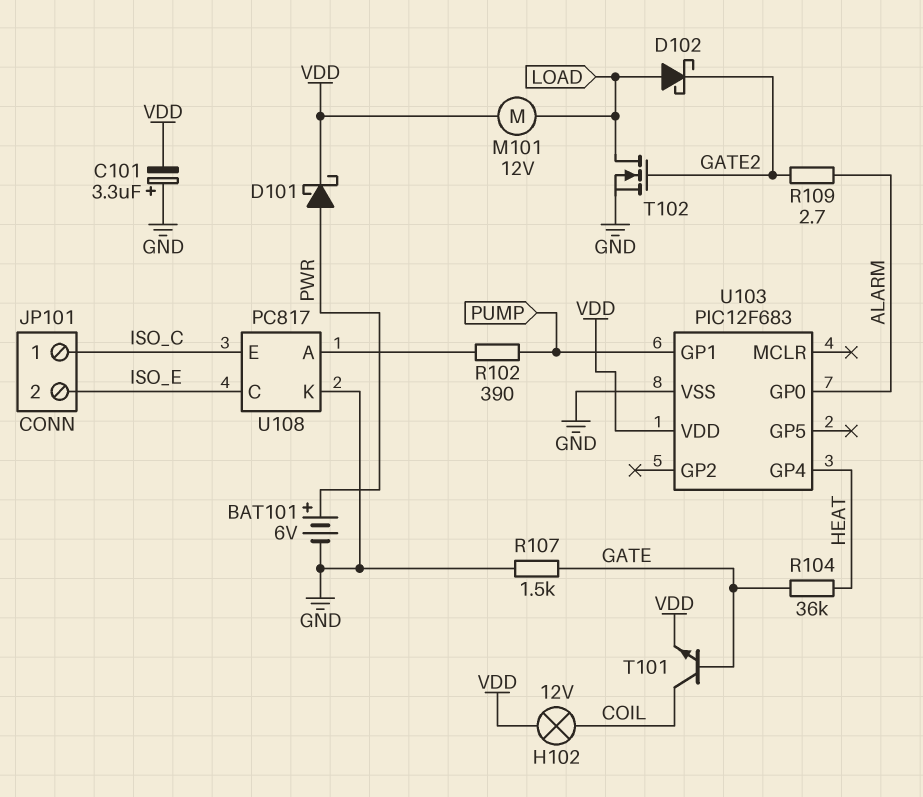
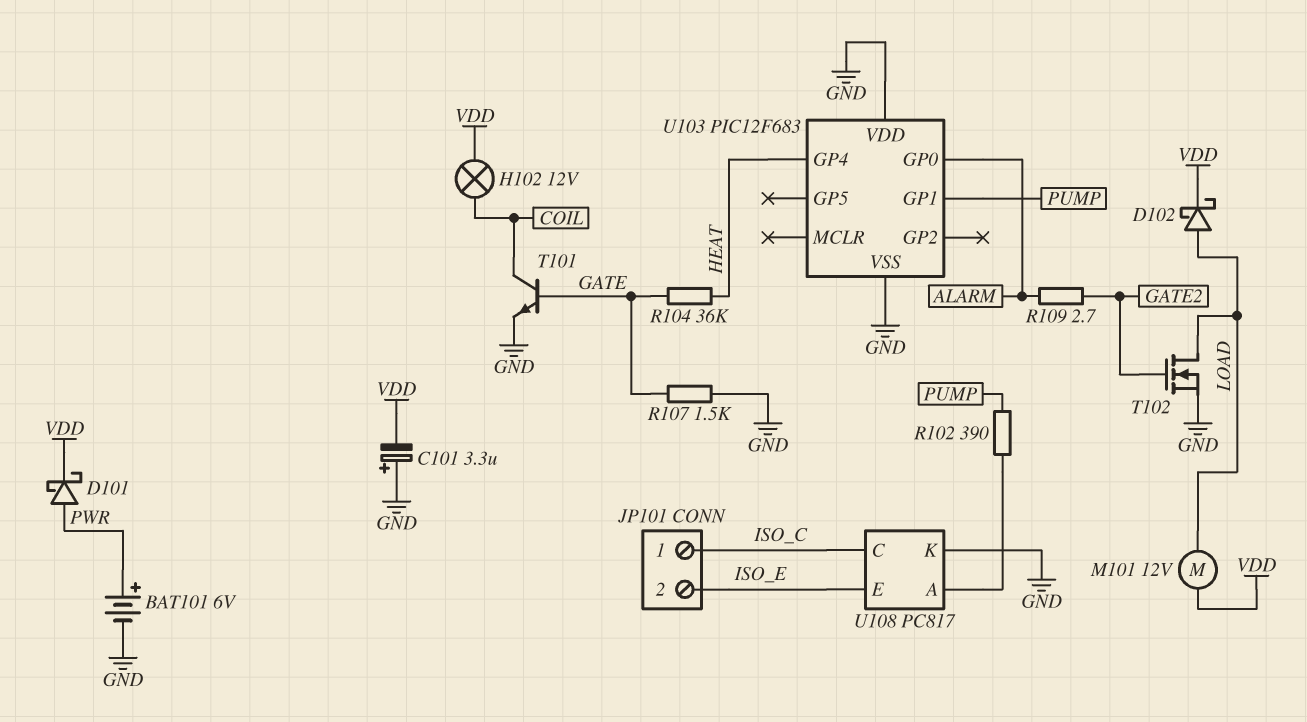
D102: schottky (A LOAD, K GATE2) -> schottky (A LOAD, K VDD)
T101: NPN (B GATE, C COIL, E VDD) -> NPN (B GATE, C COIL, E GND)
U103 pin VDD: VDD -> GND
U108 pin C: ISO_E -> ISO_C
U108 pin E: ISO_C -> ISO_E

